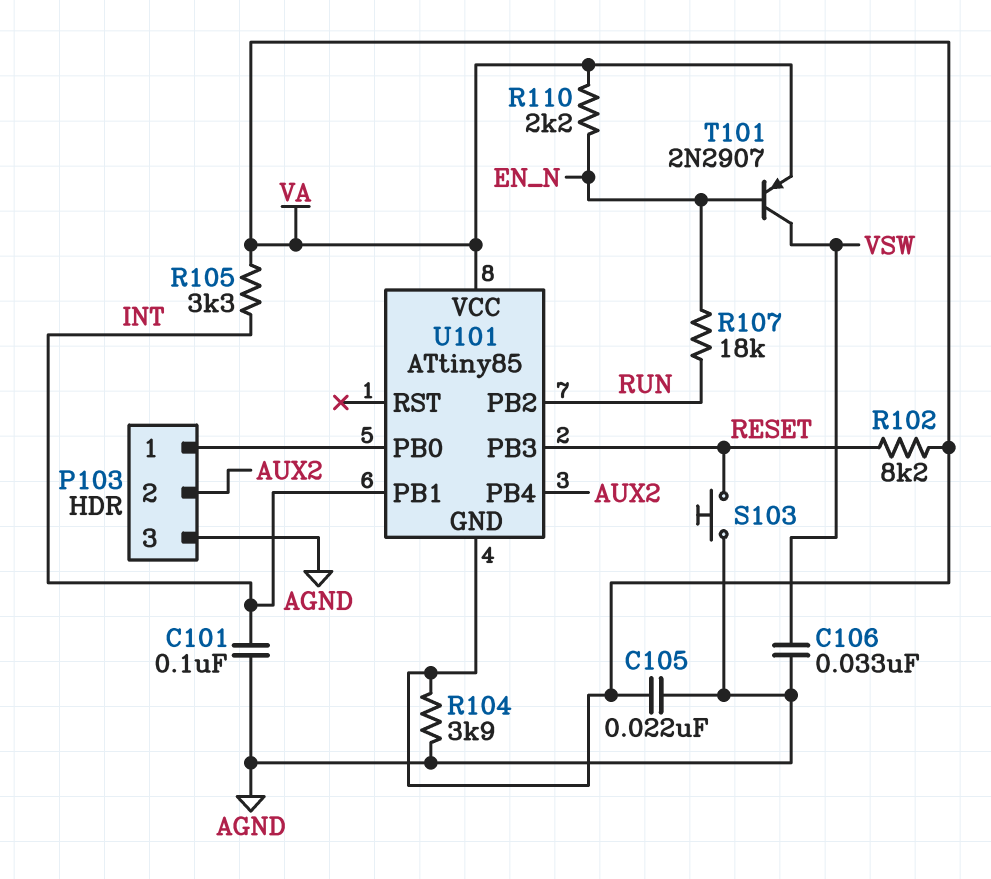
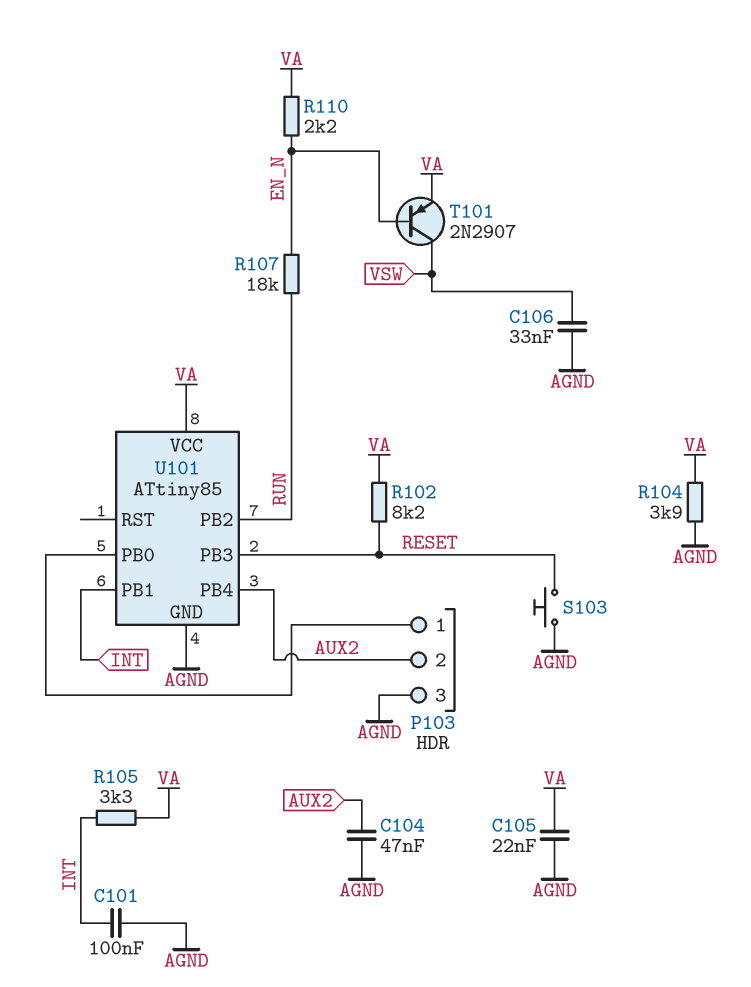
C104: none -> 47nF (AGND, AUX2)
U101 pin GND: VA -> AGND

